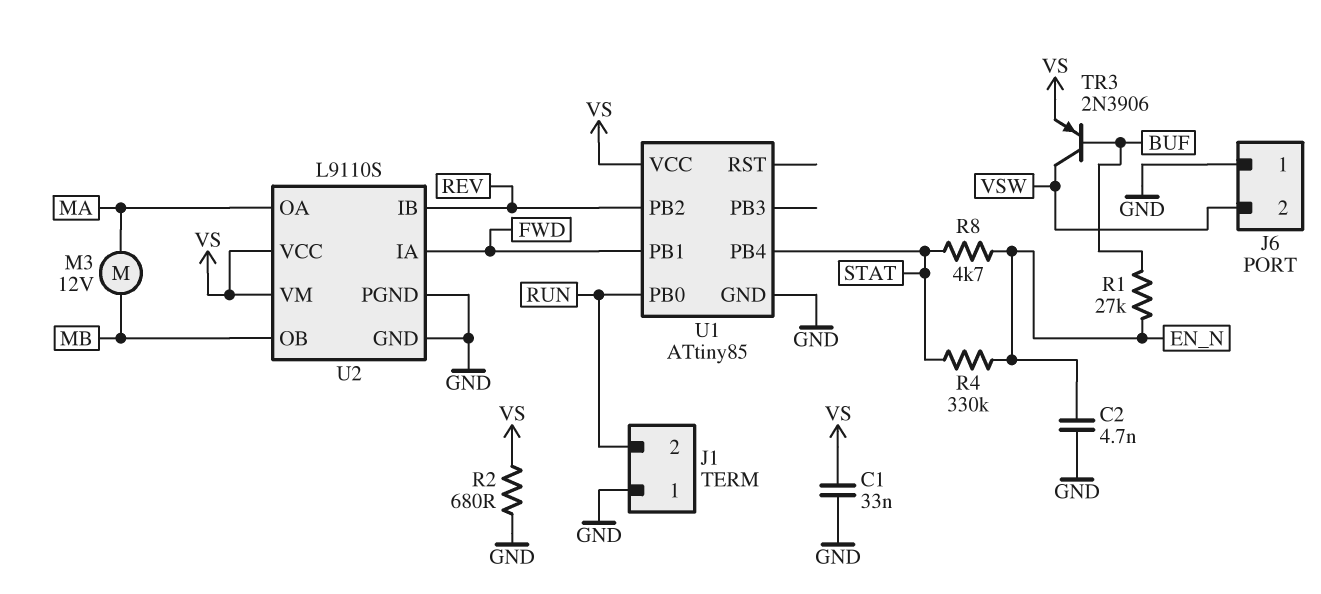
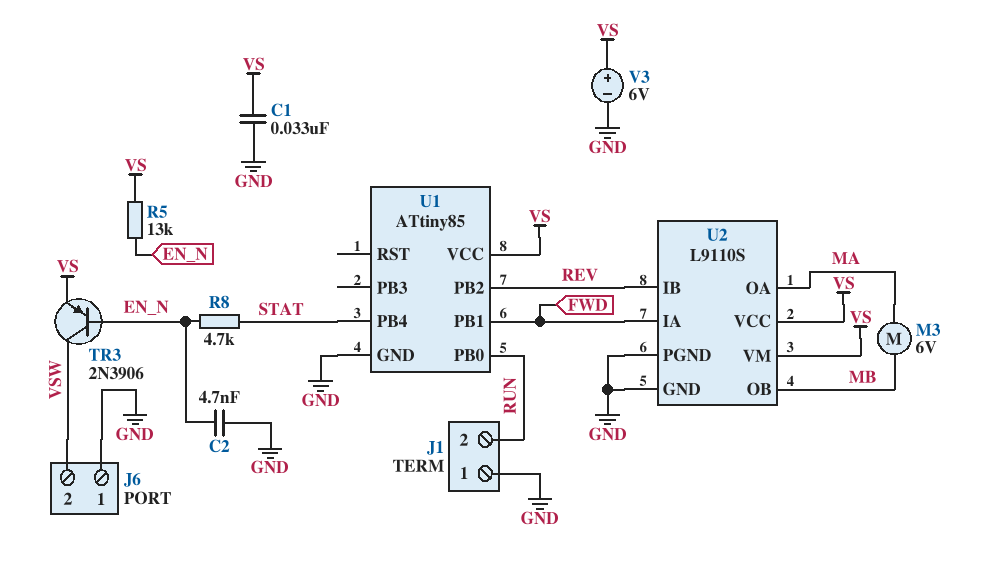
M3: motor 12V (MA, MB) -> motor 6V (MA, MB)
R1: 27k (BUF, EN_N) -> none
R2: 680 (GND, VS) -> none
R4: 330k (EN_N, STAT) -> none
R5: none -> 13k (EN_N, VS)
TR3: PNP 2N3906 (B BUF, C VSW, E VS) -> PNP 2N3906 (B EN_N, C VSW, E VS)
V3: none -> 6V (plus VS, minus GND)

